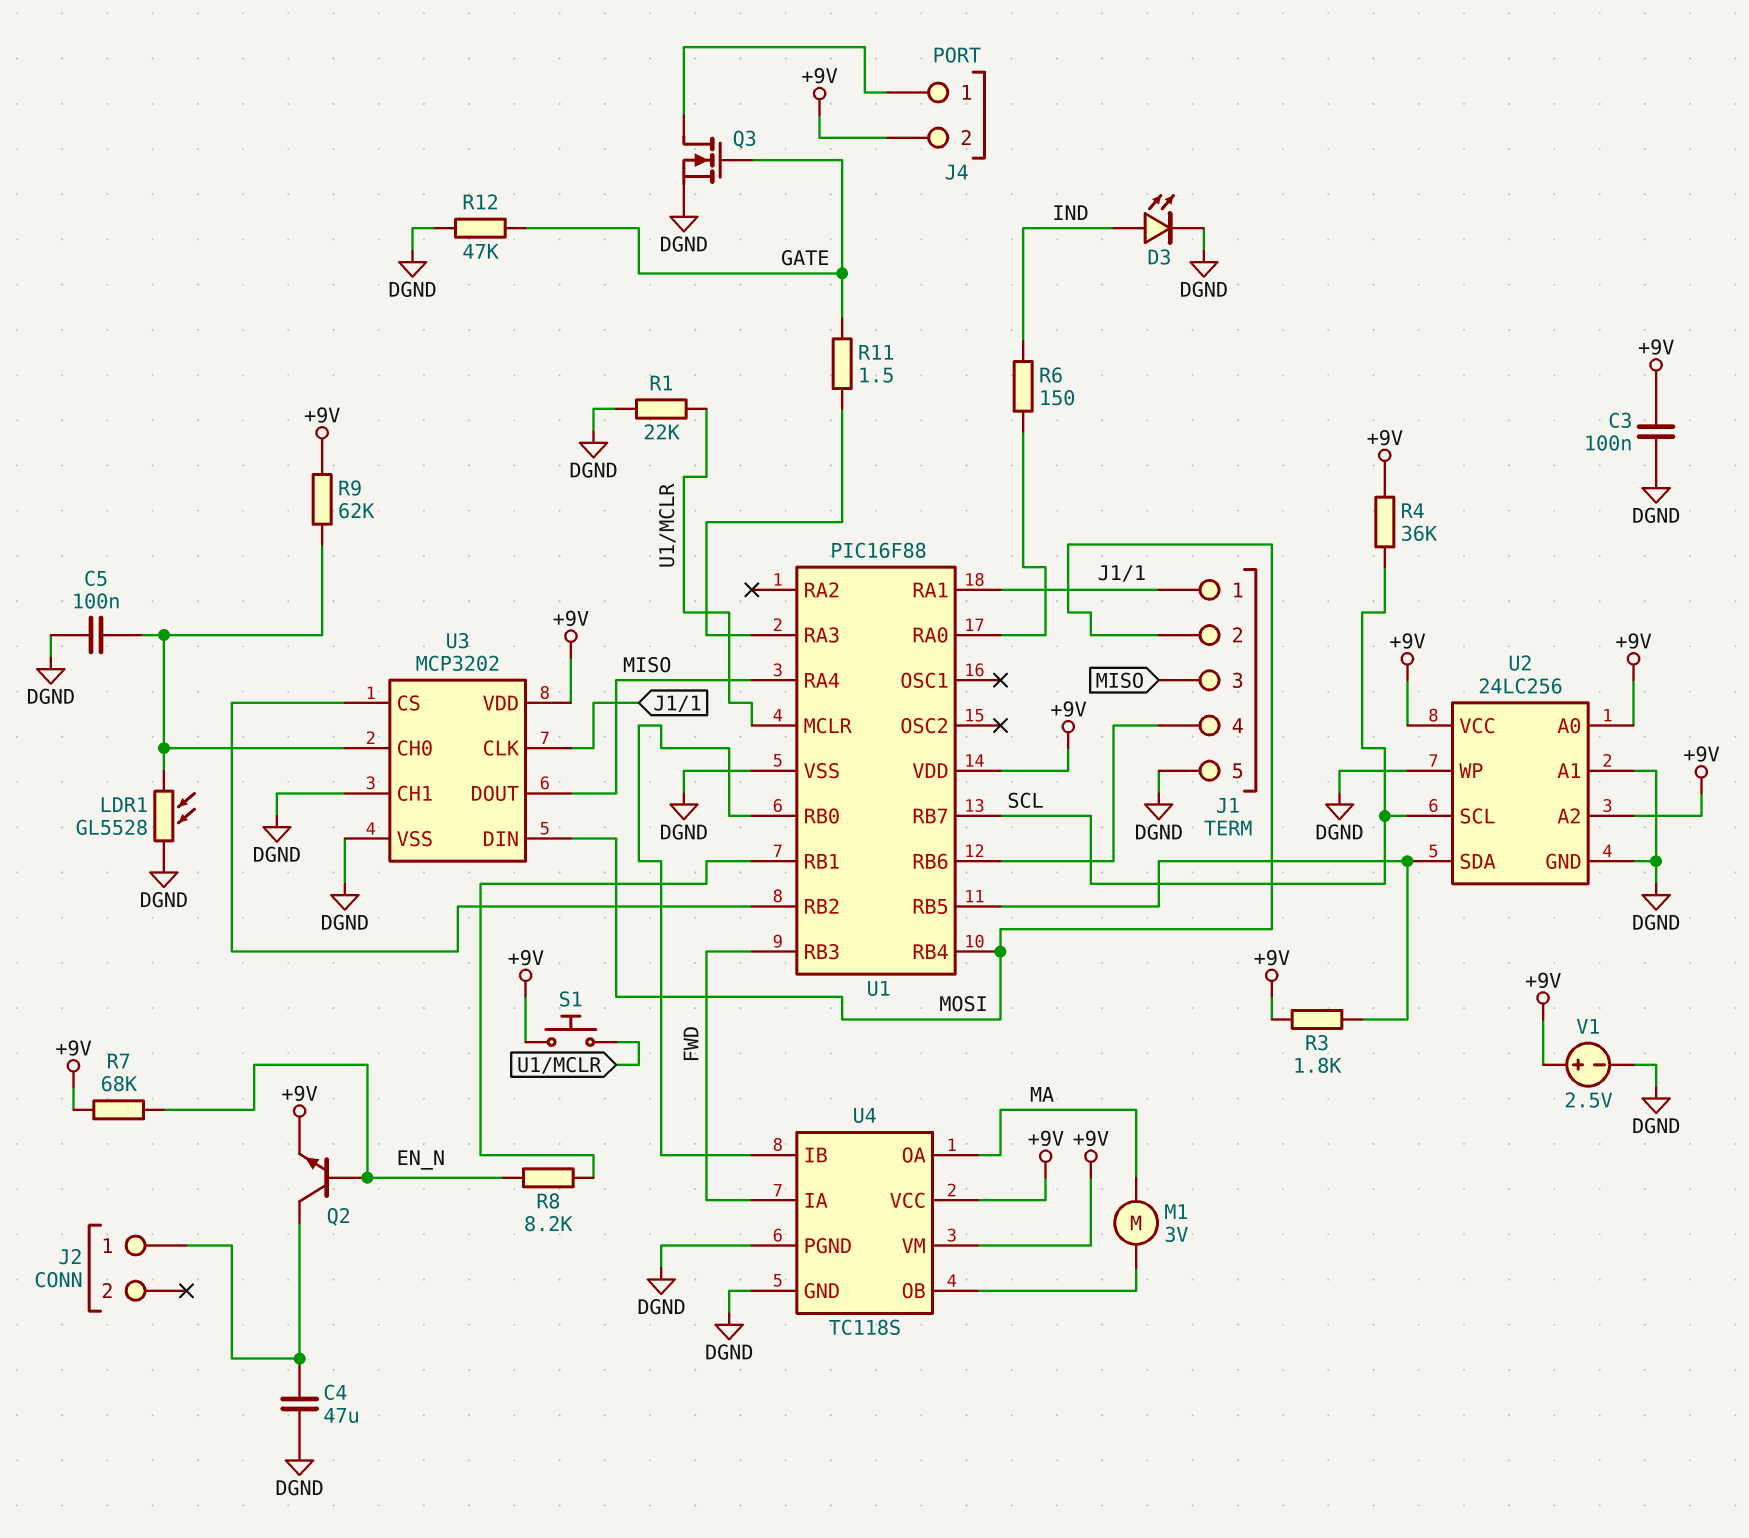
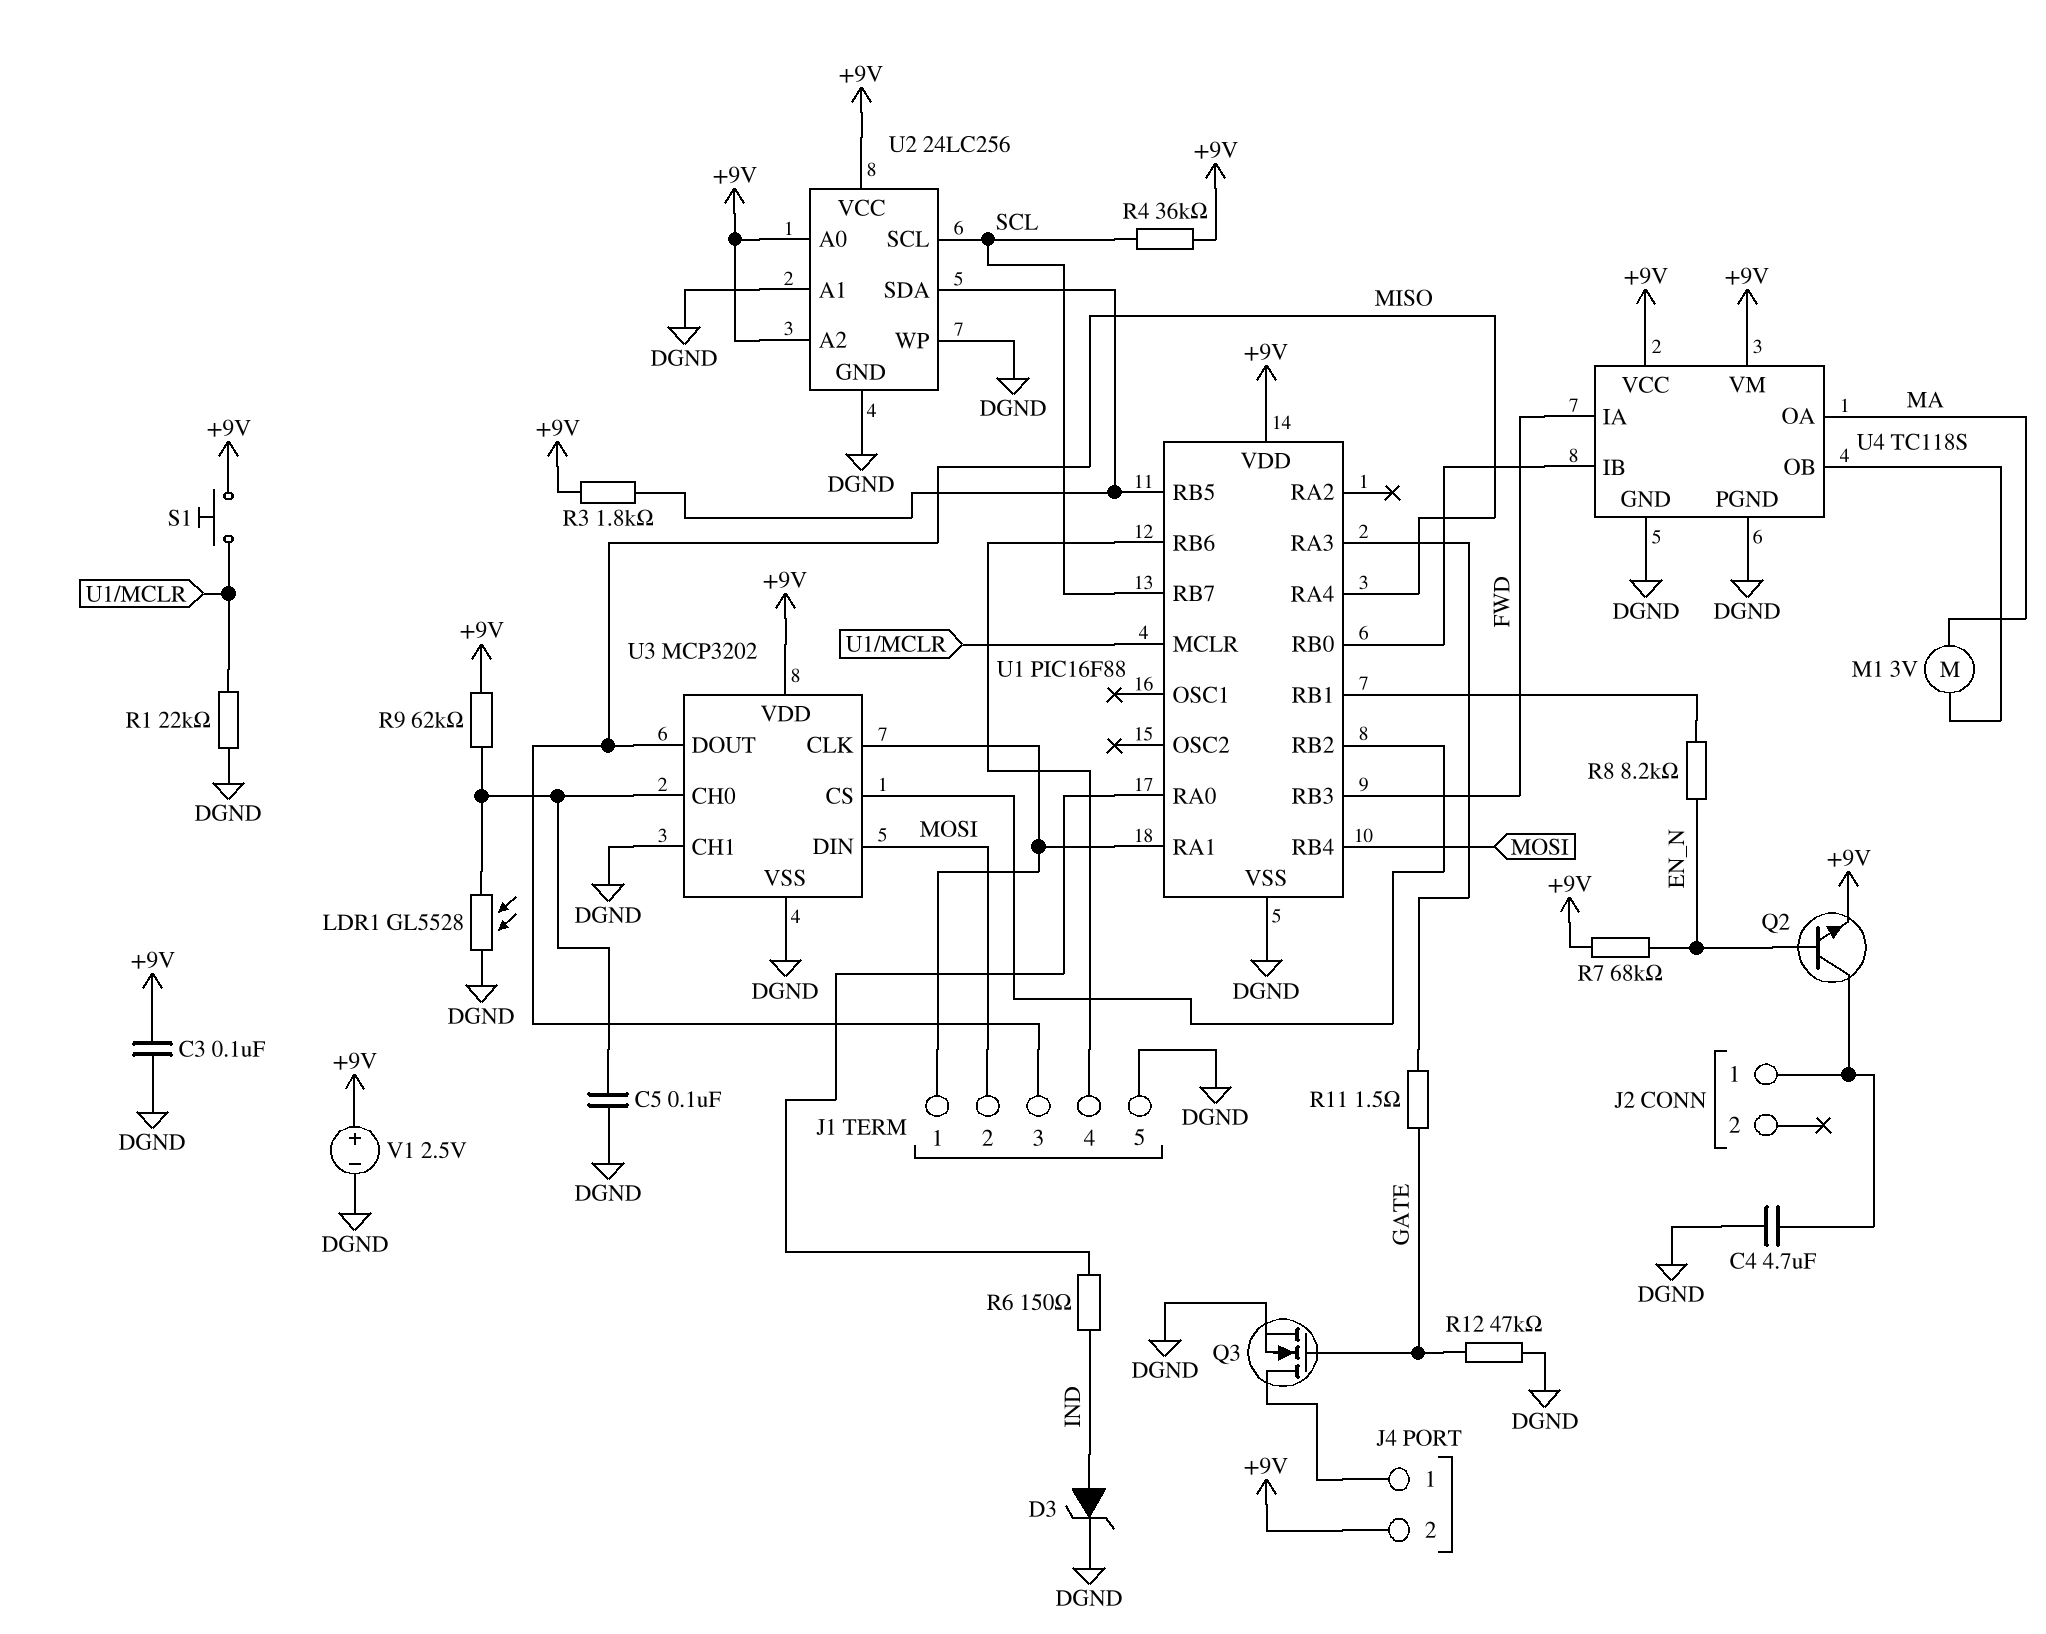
C4: 47uF (DGND, J2/1) -> 4.7uF (DGND, J2/1)
D3: LED (A IND, K DGND) -> zener (A IND, K DGND)

